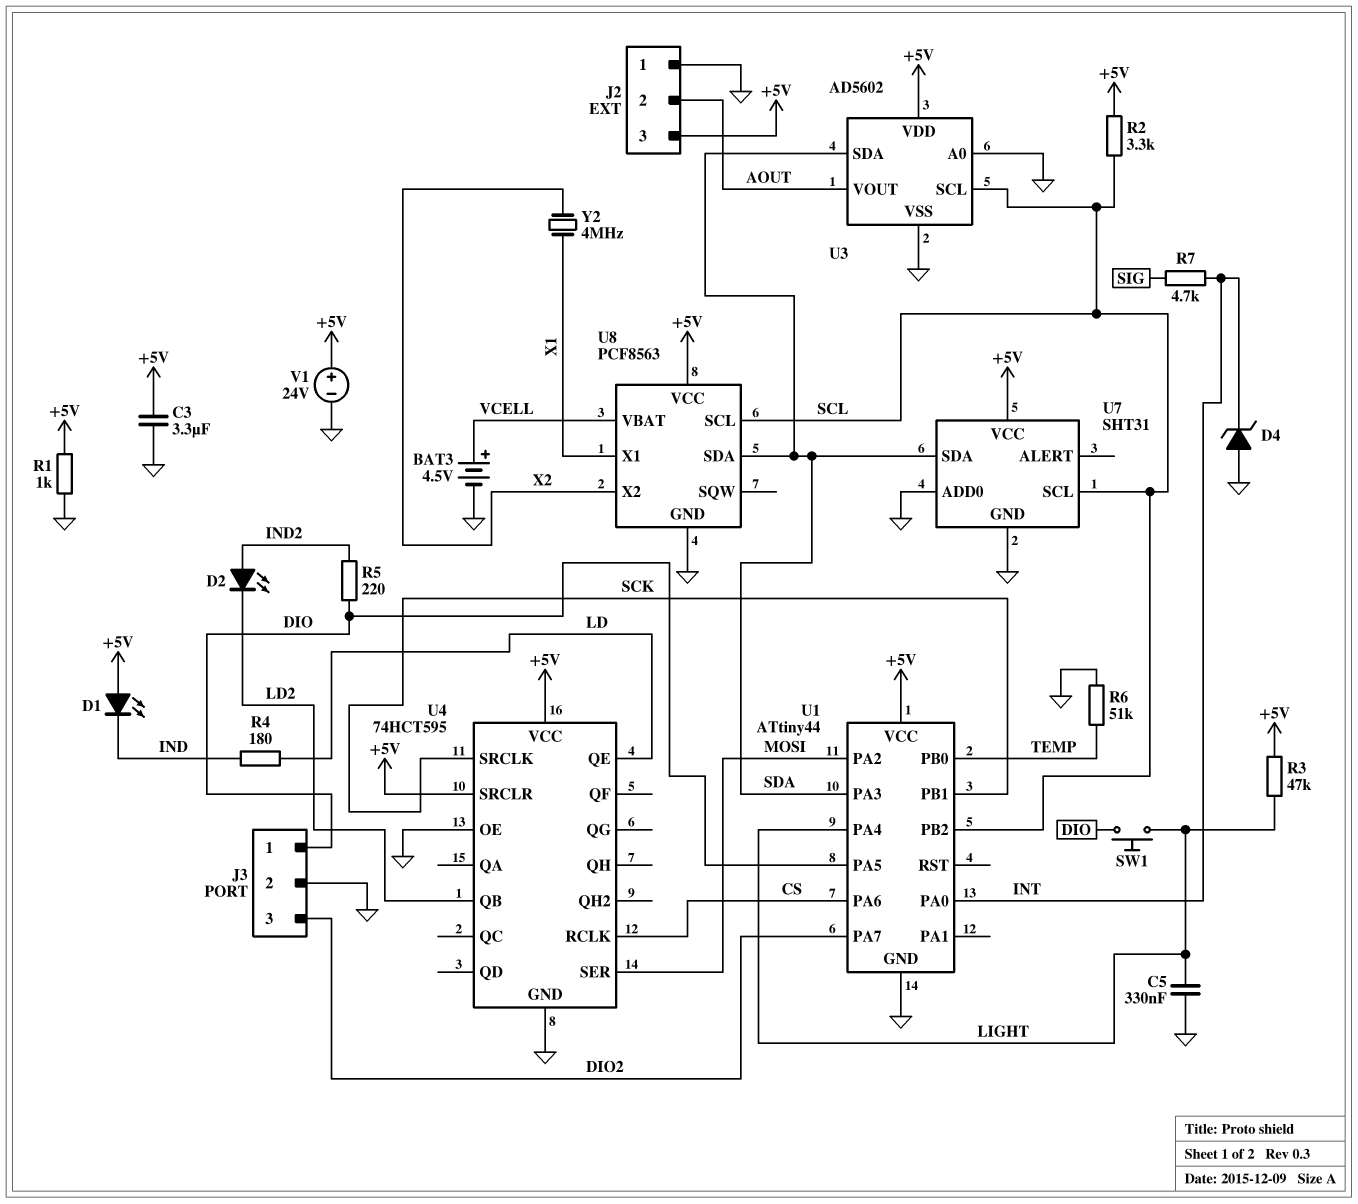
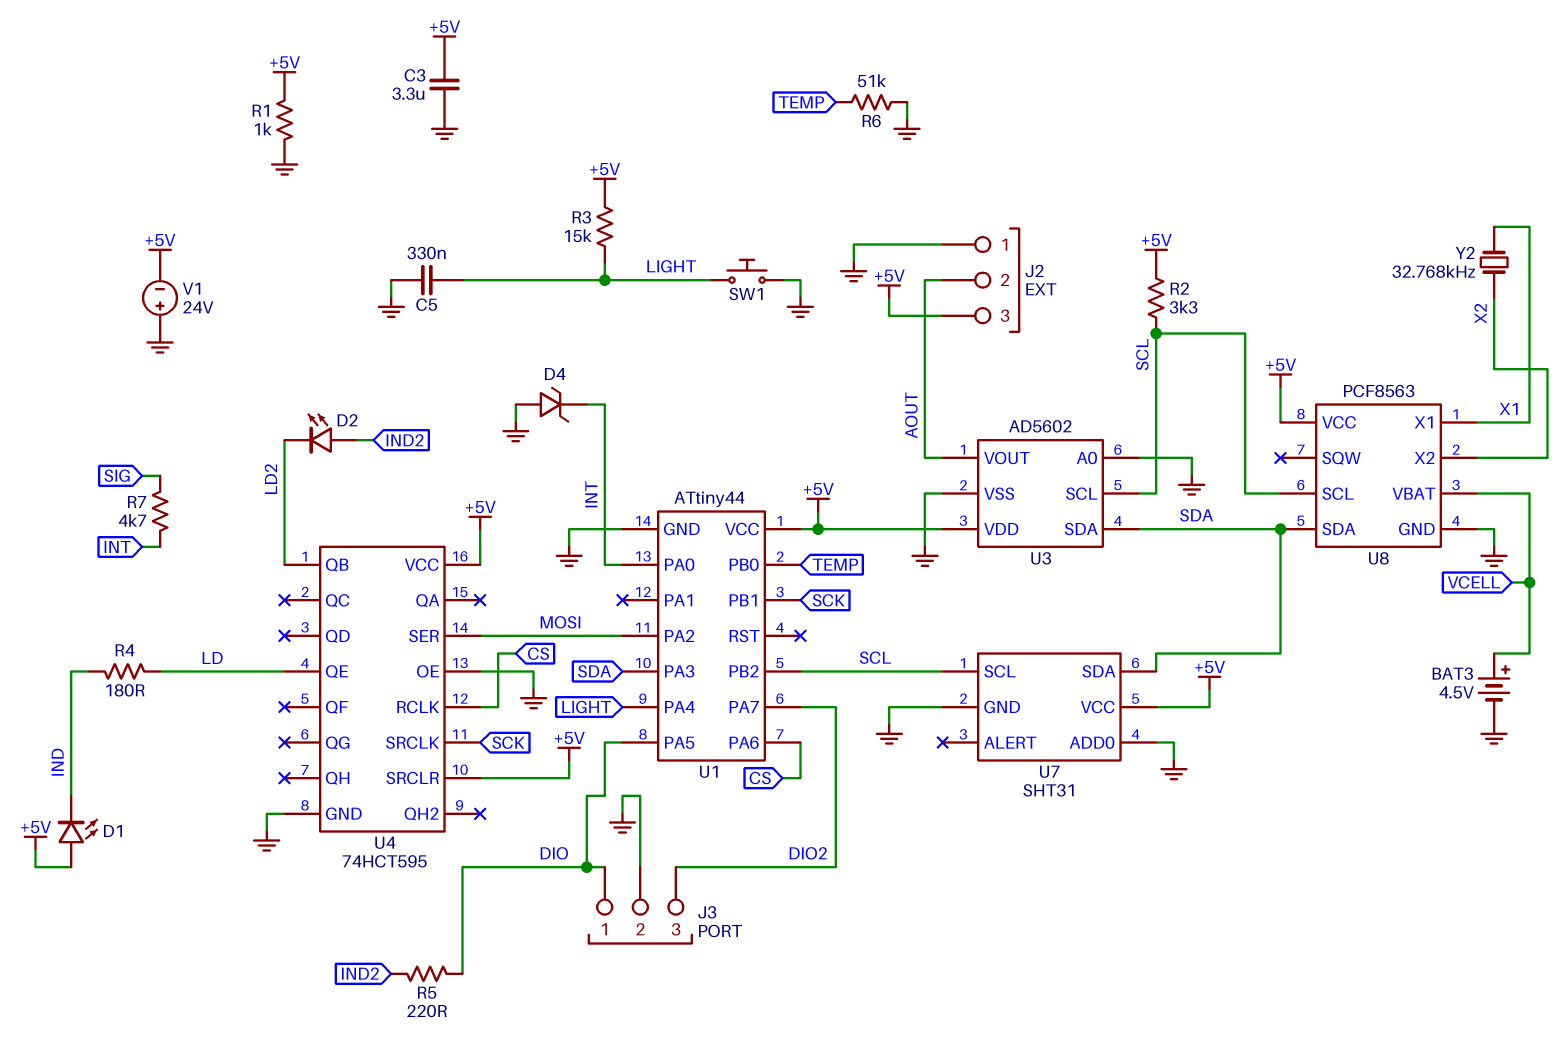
R3: 47k (+5V, LIGHT) -> 15k (+5V, LIGHT)
SW1: button (DIO, LIGHT) -> button (GND, LIGHT)
V1: 24V (plus +5V, minus GND) -> 24V (plus GND, minus +5V)
Y2: 4MHz (X1, X2) -> 32.768kHz (X1, X2)

